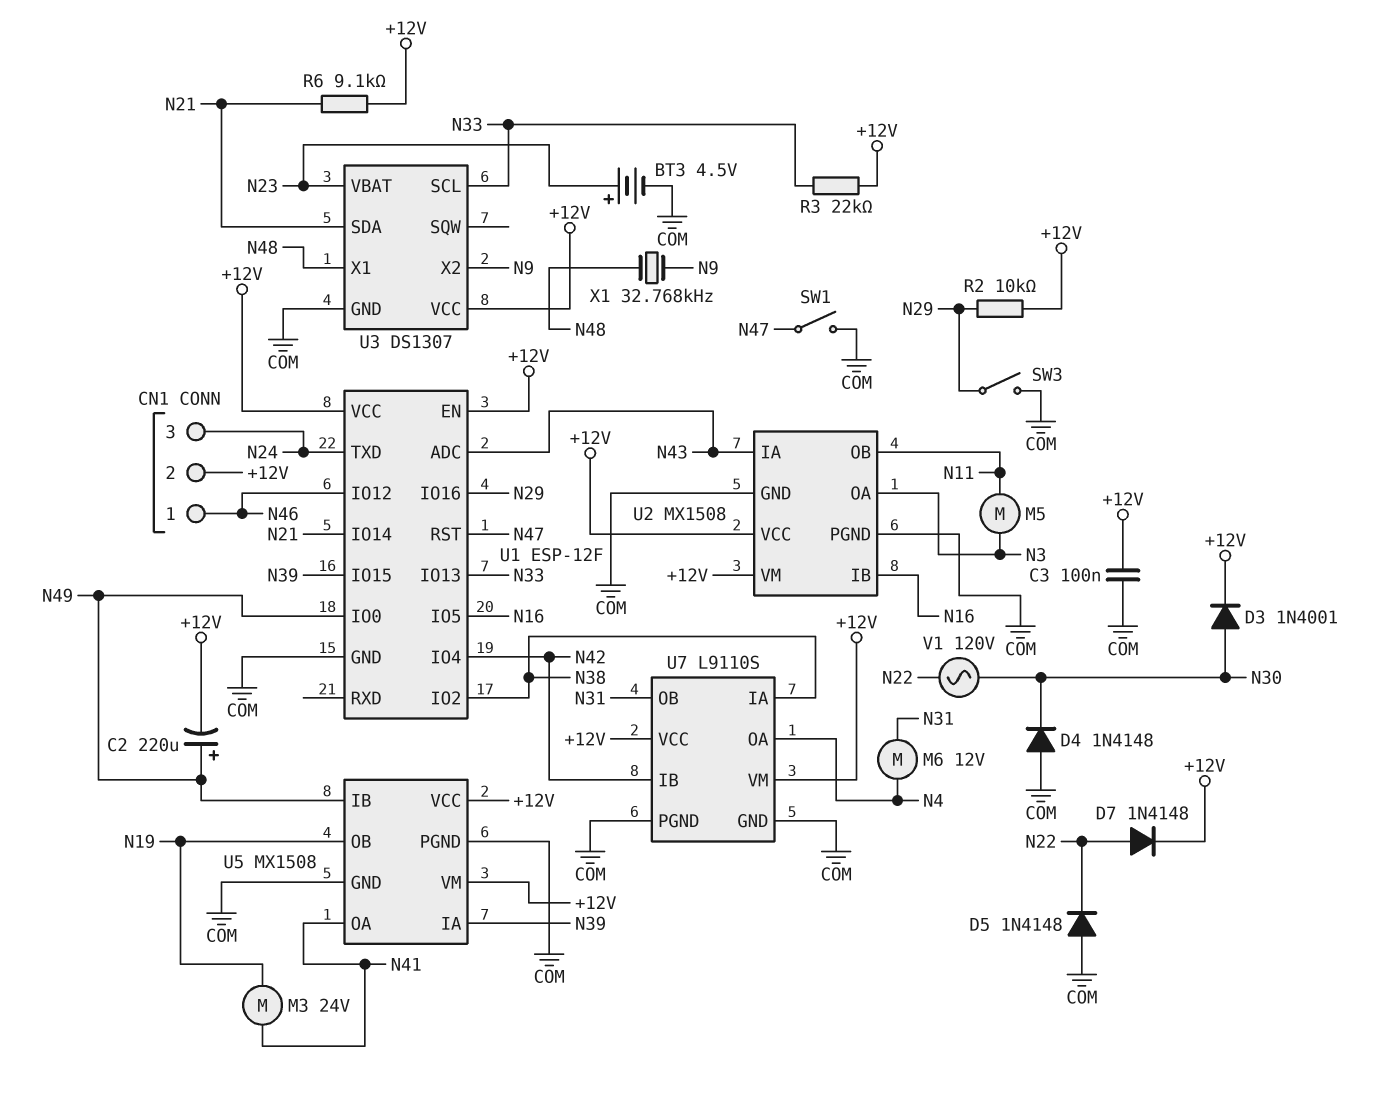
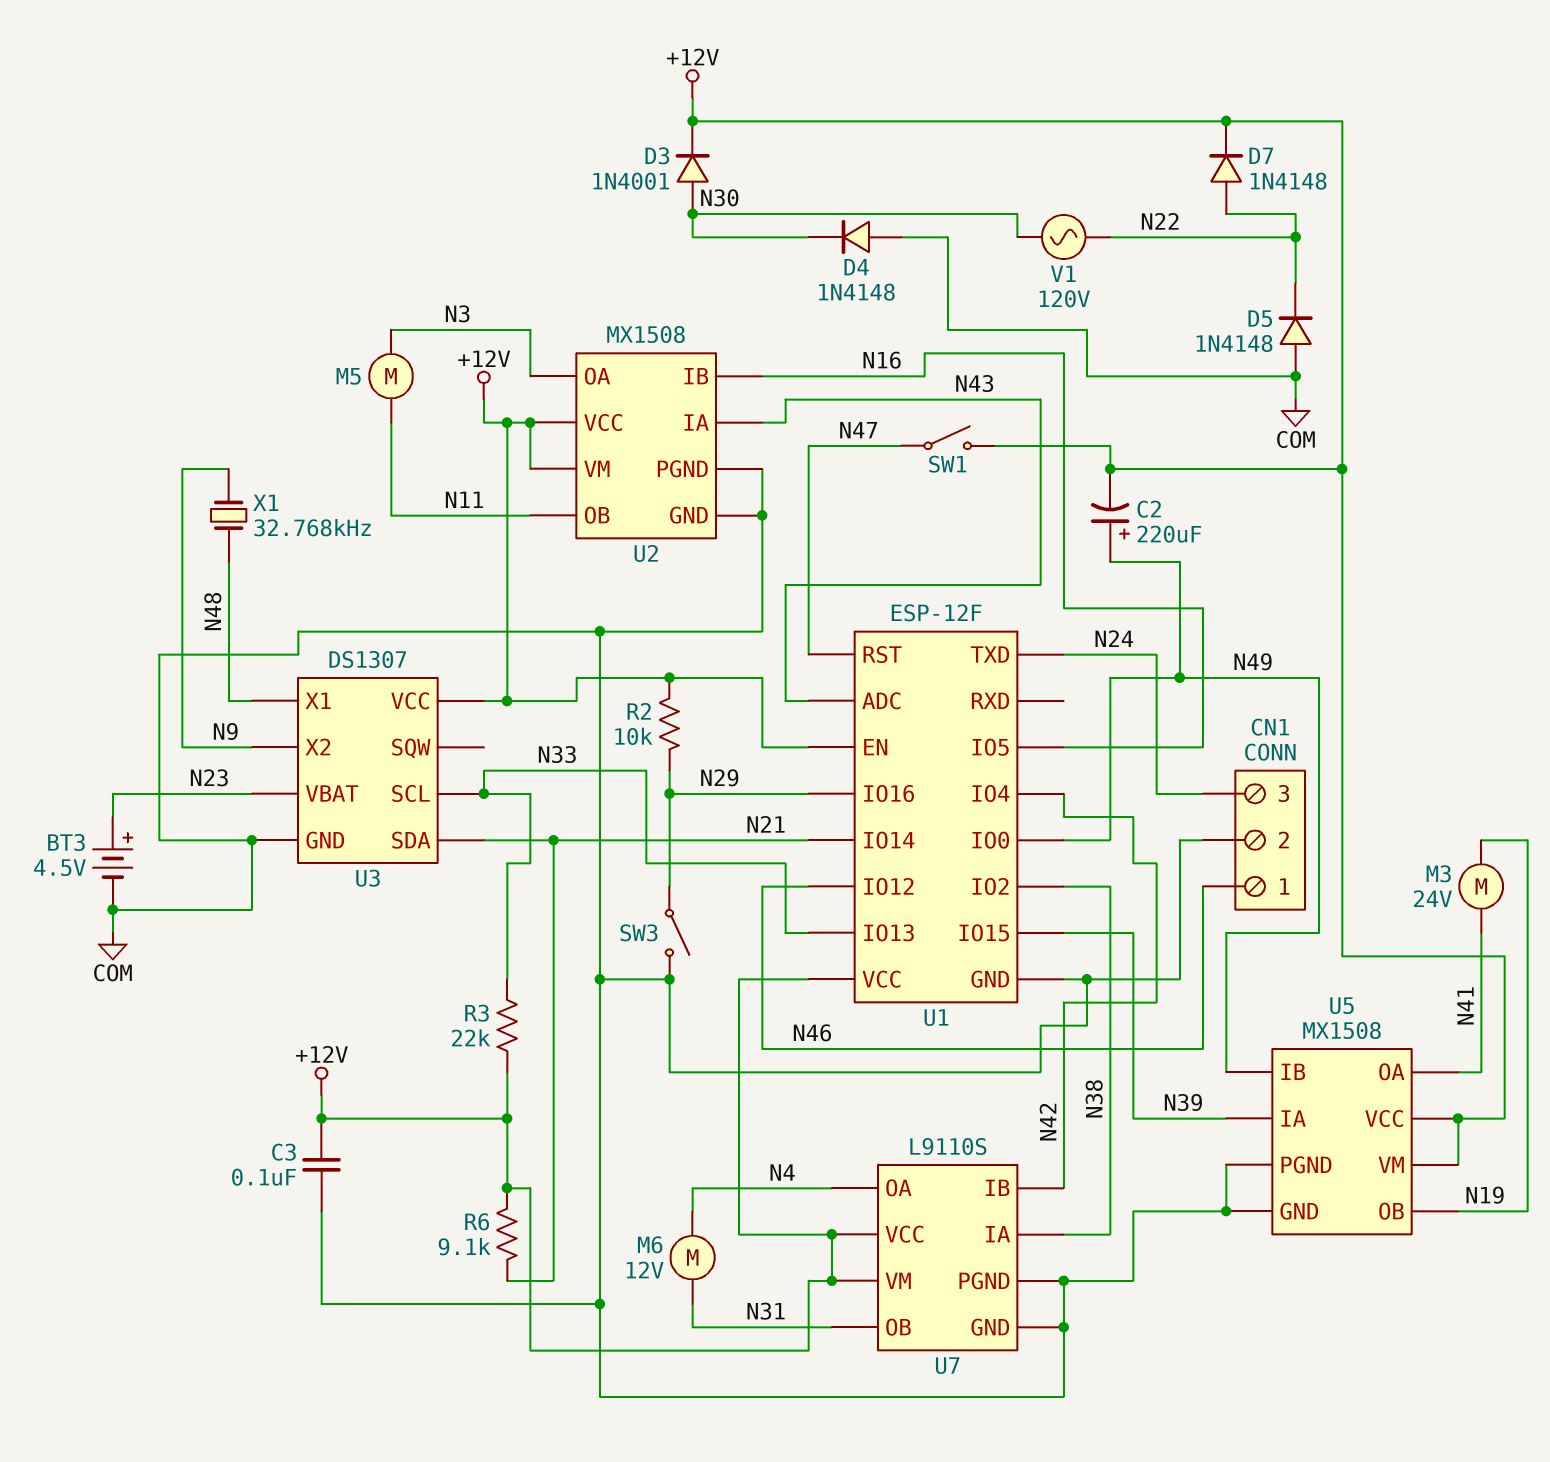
CN1 pin 2: +12V -> COM
SW1: switch (COM, N47) -> switch (+12V, N47)

